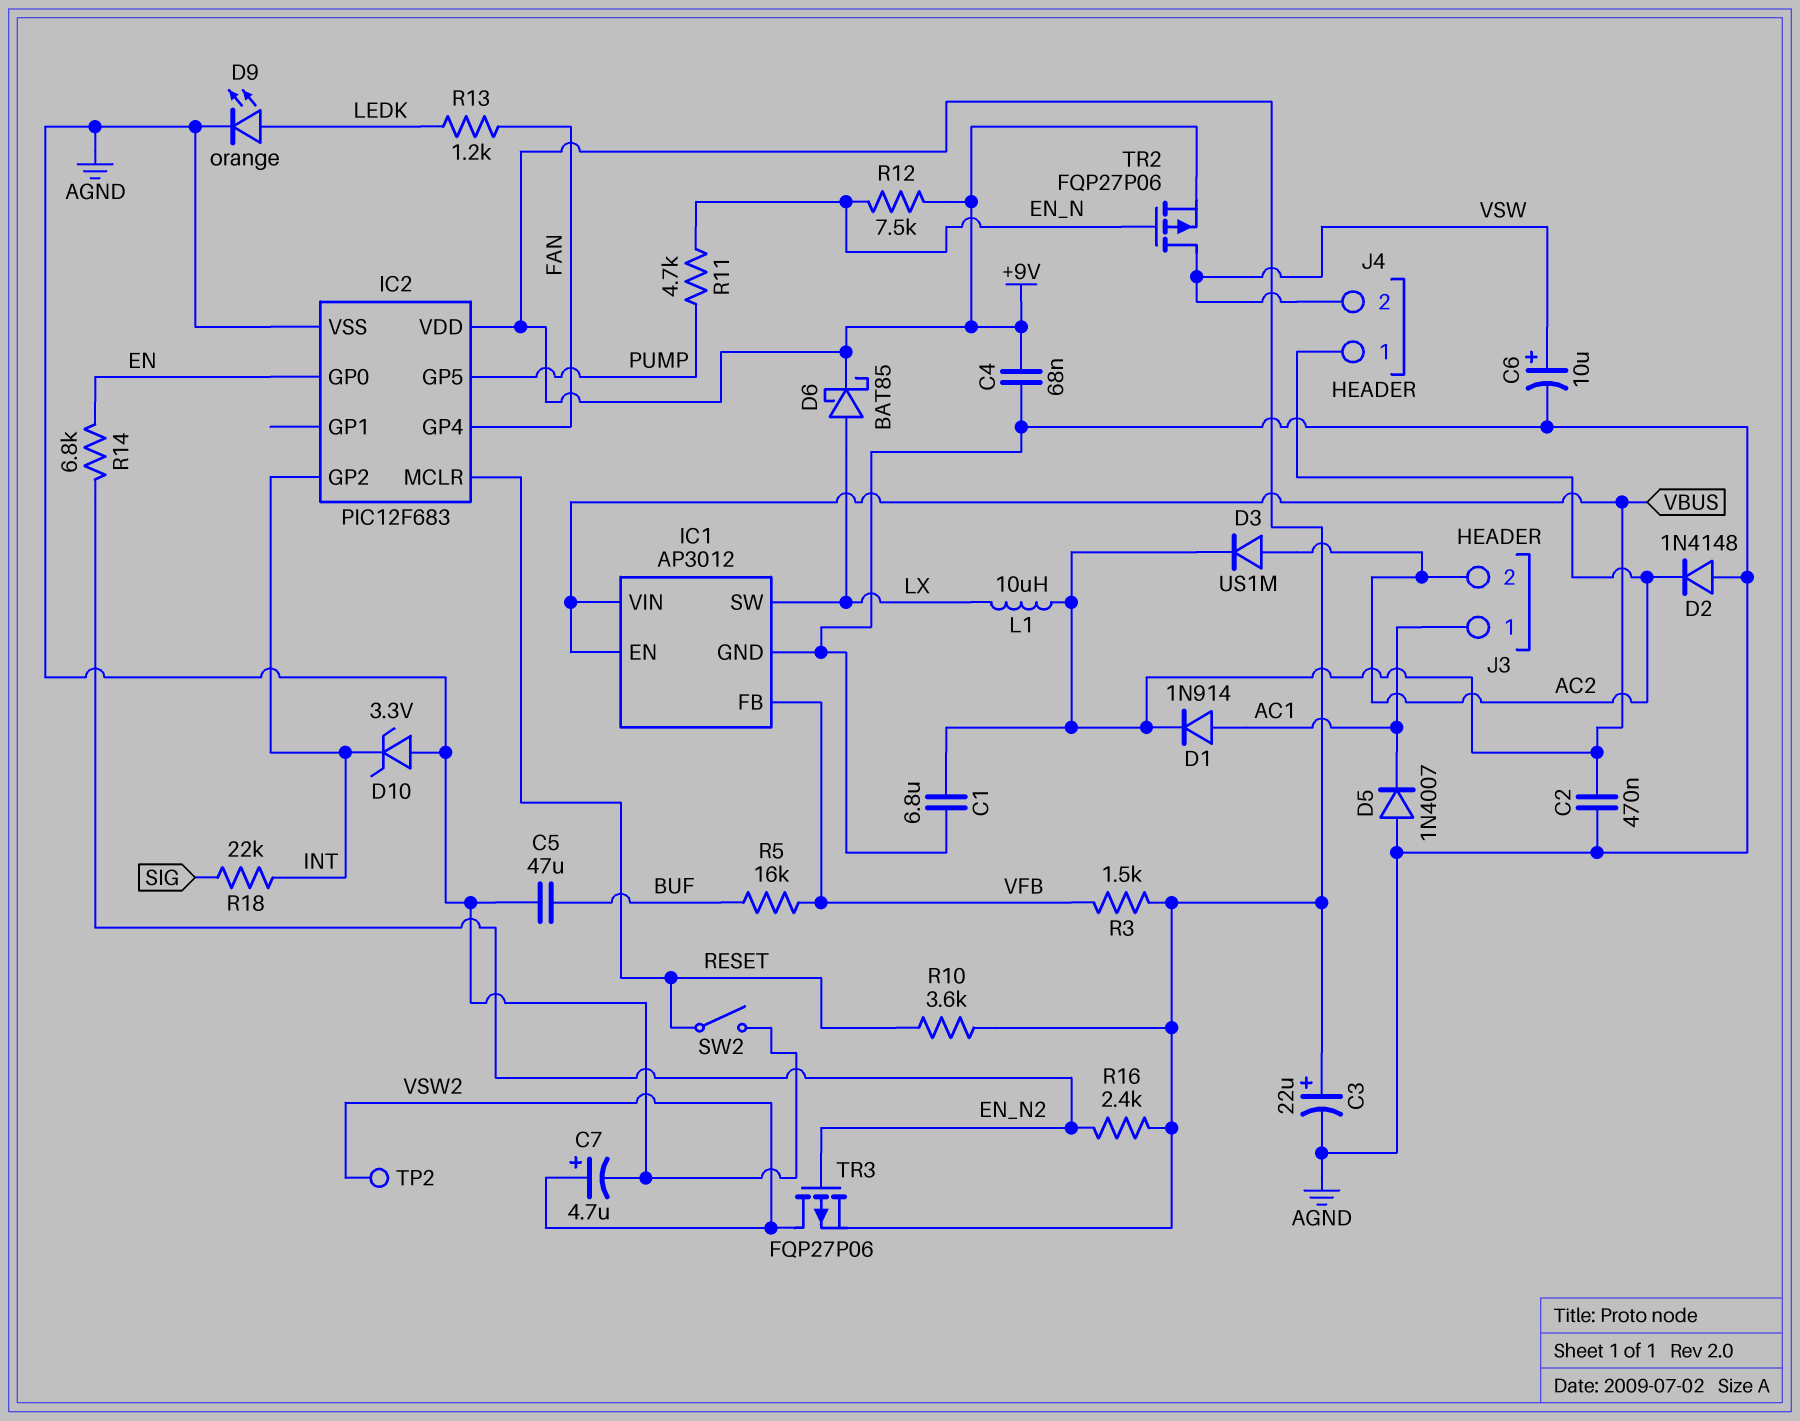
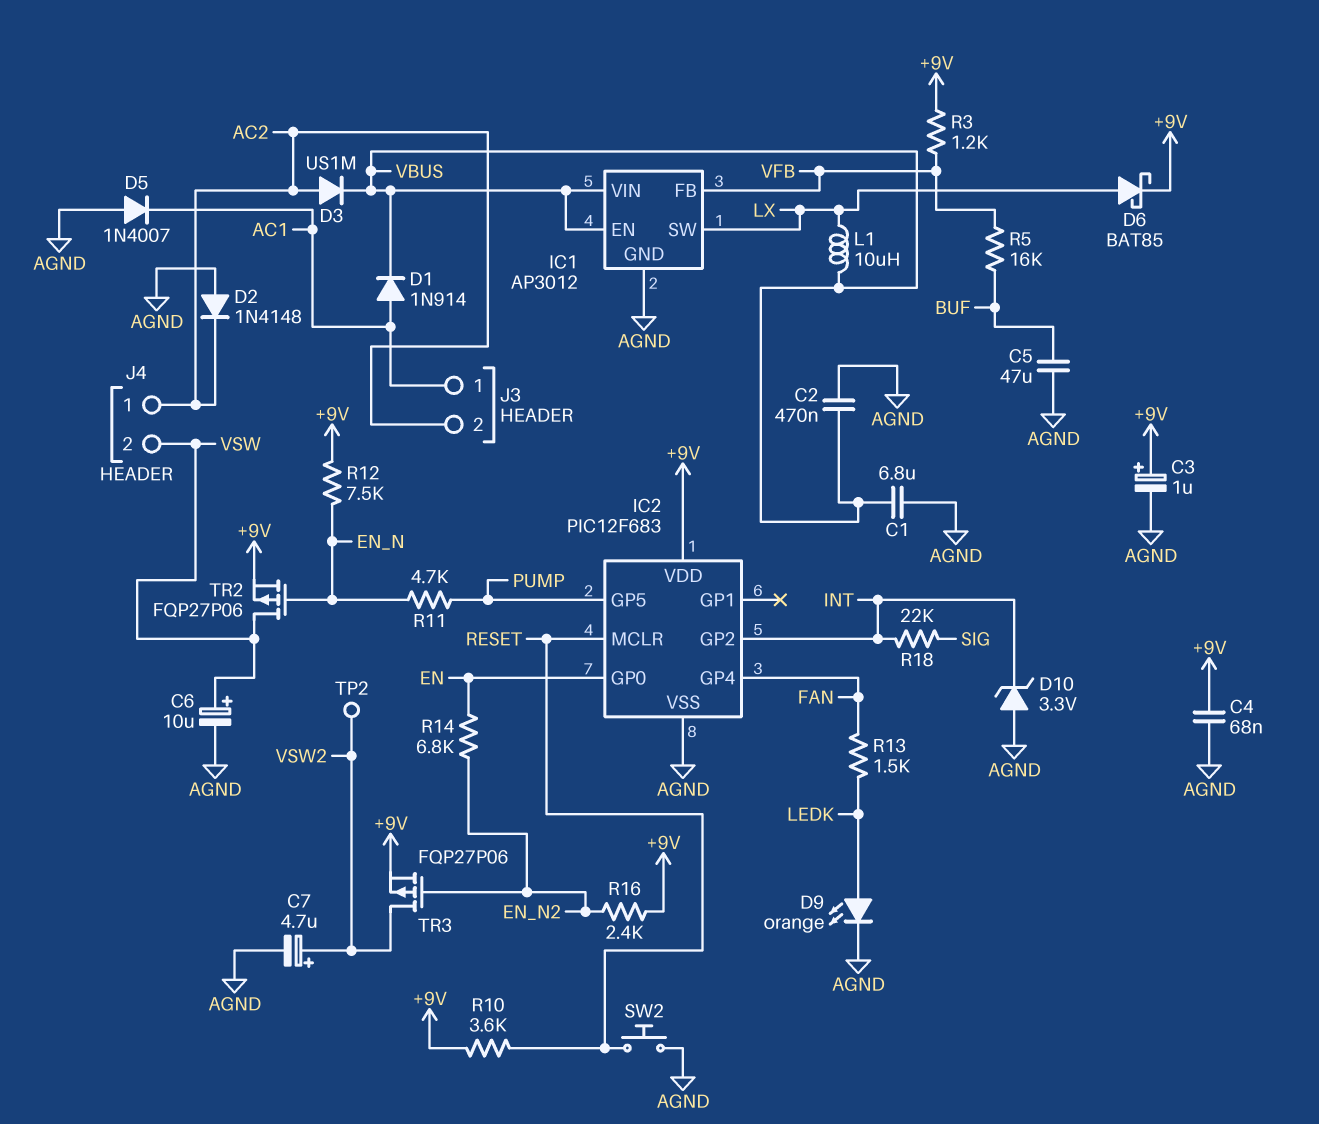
C3: 22uF (plus +9V, minus AGND) -> 1uF (plus +9V, minus AGND)
R3: 1.5k (+9V, VFB) -> 1.2k (+9V, VFB)
R13: 1.2k (FAN, LEDK) -> 1.5k (FAN, LEDK)
SW2: switch (AGND, RESET) -> button (AGND, RESET)

